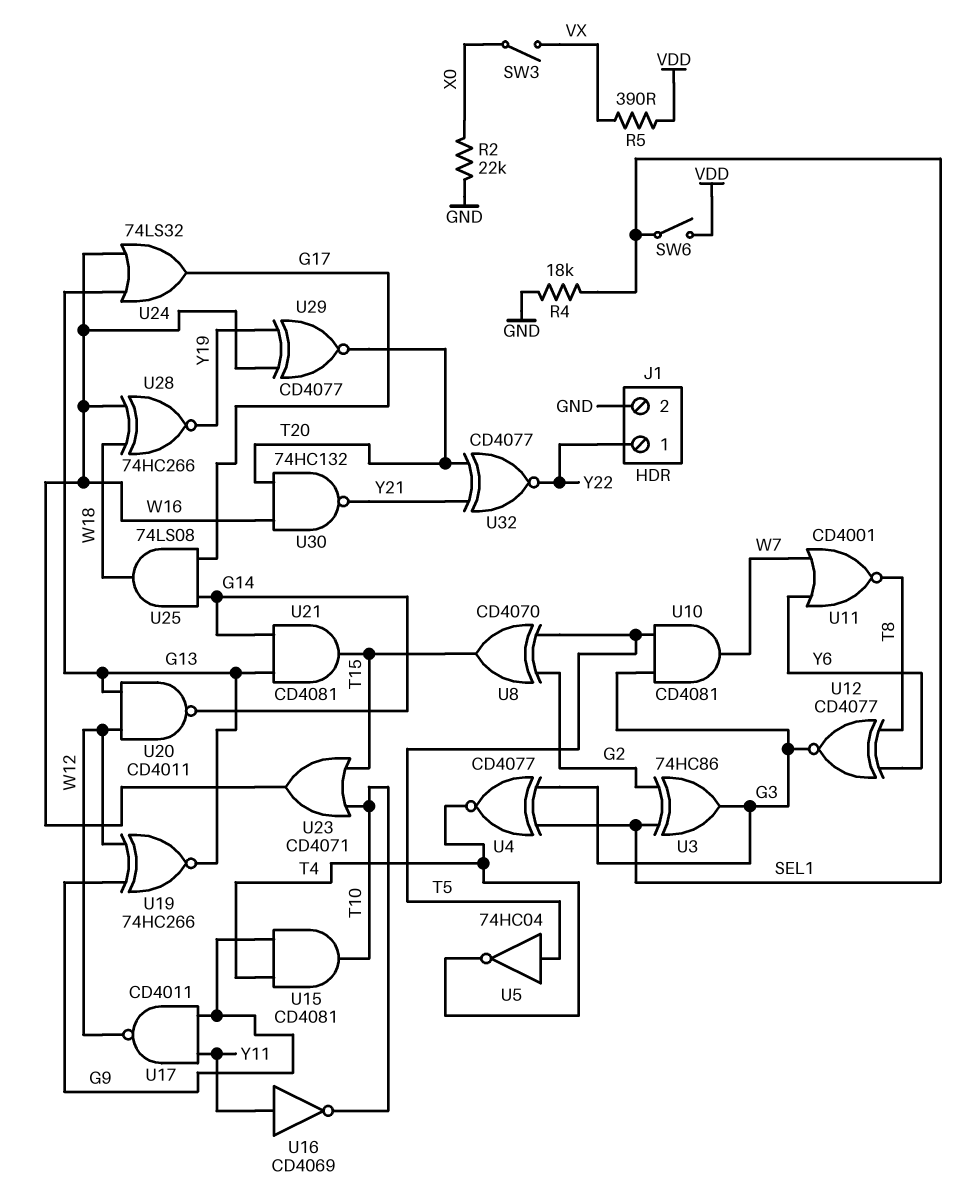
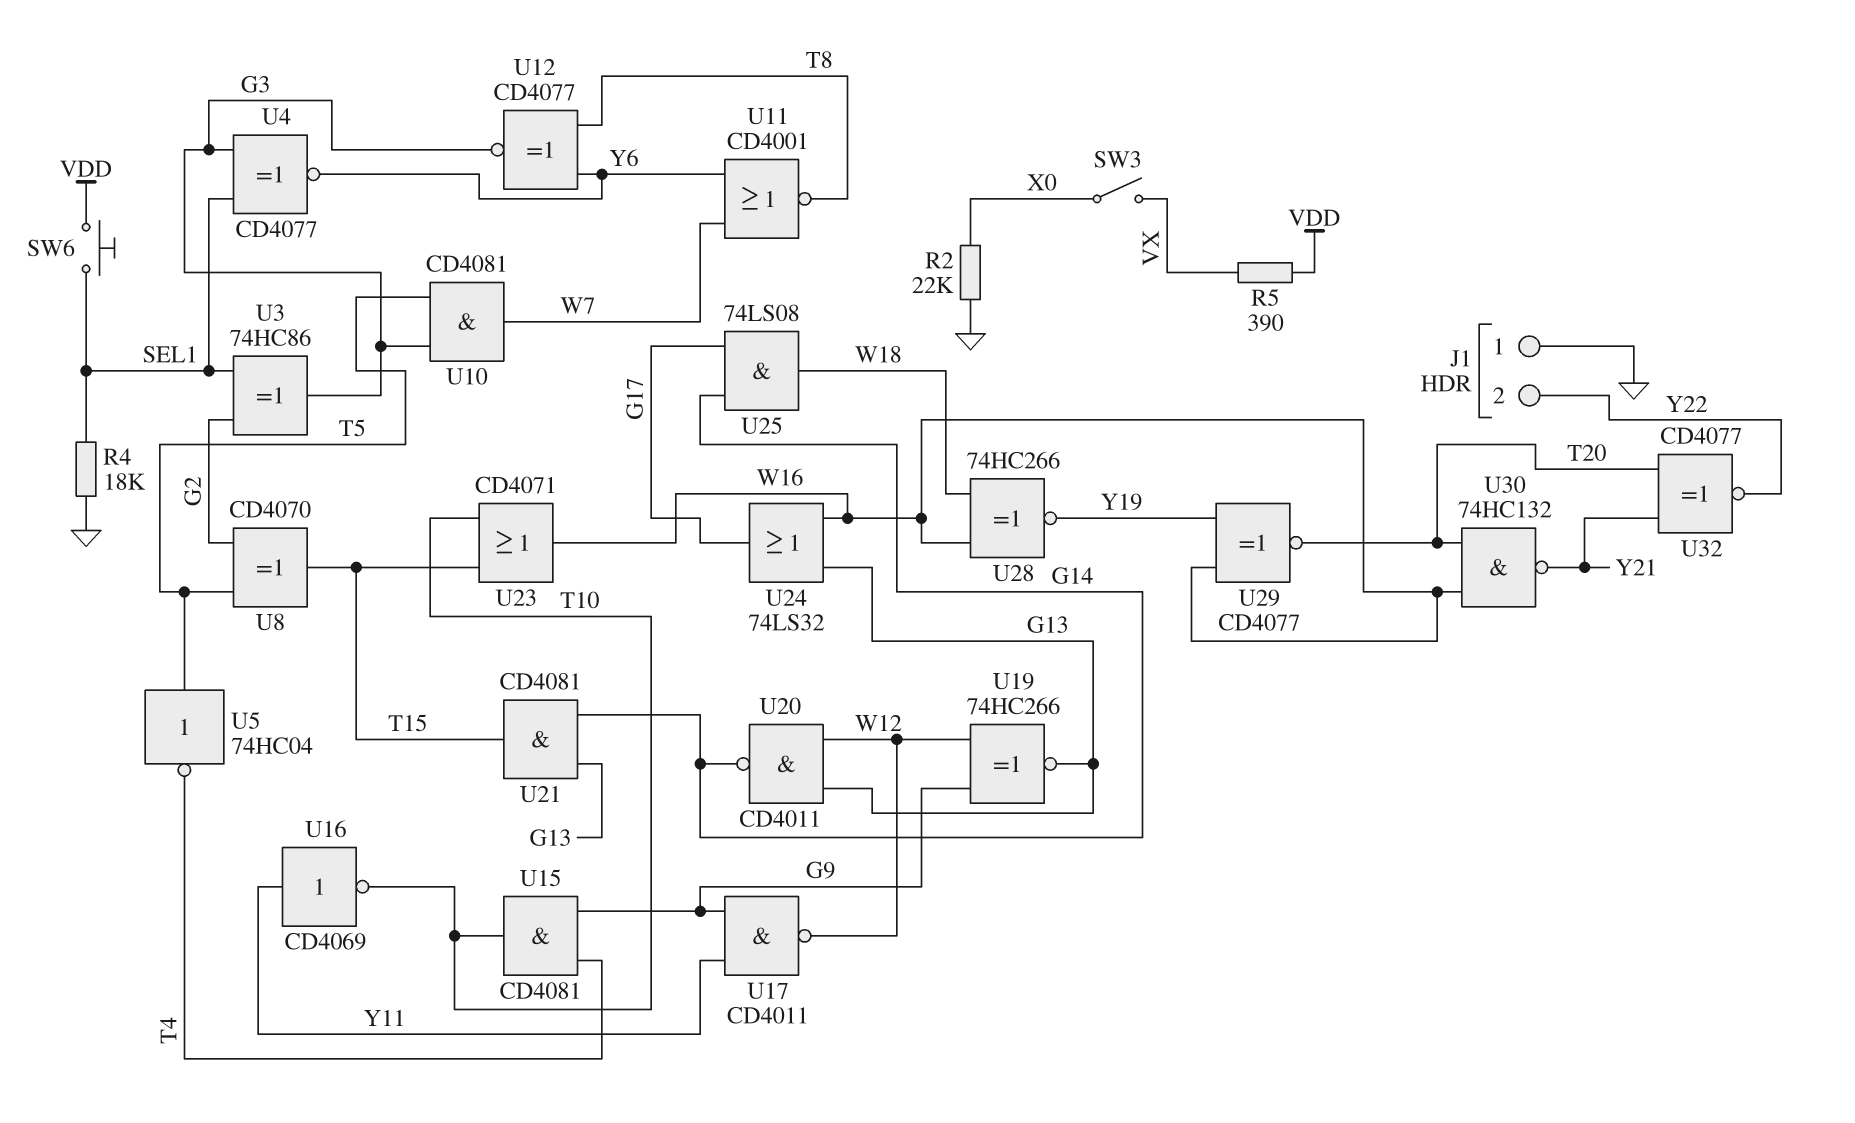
J1 pin 1: Y22 -> GND
J1 pin 2: GND -> Y22
SW6: switch (SEL1, VDD) -> button (SEL1, VDD)
U4: XNOR CD4077 (in G3, in SEL1, out T4) -> XNOR CD4077 (in G3, in SEL1, out Y6)

